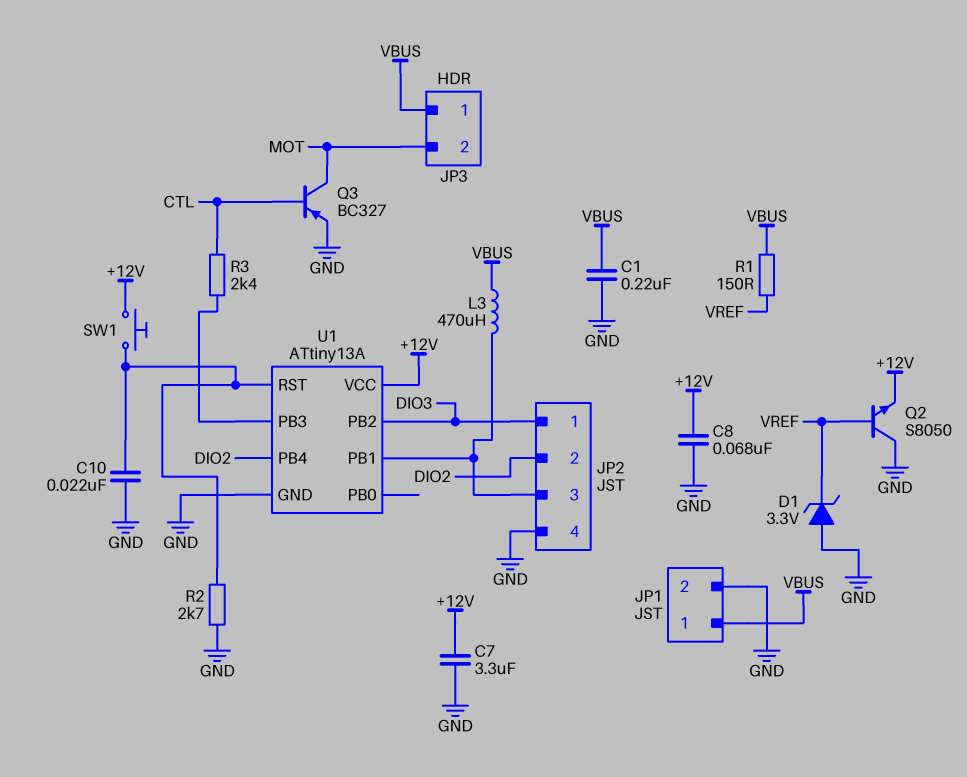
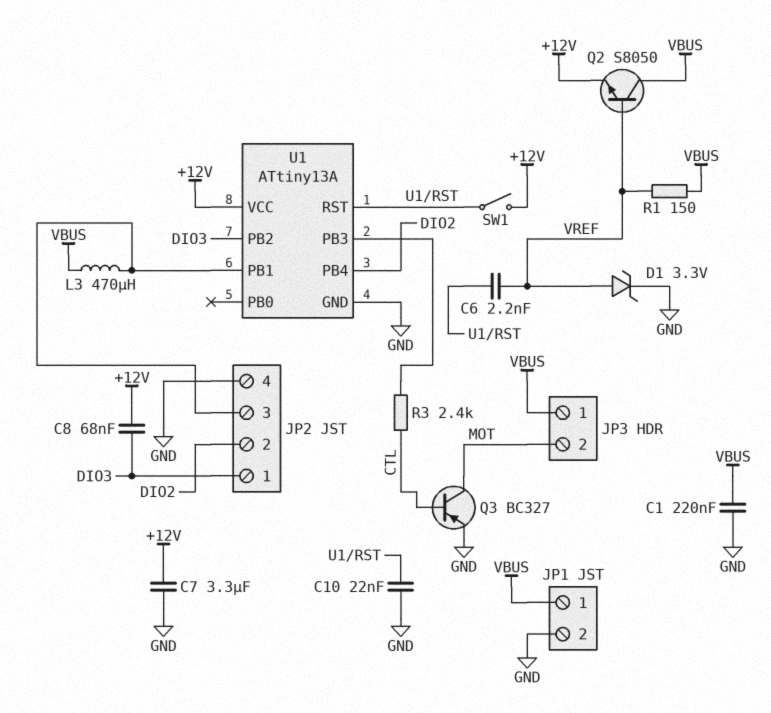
C6: none -> 2.2nF (U1/RST, VREF)
C8: 68nF (+12V, GND) -> 68nF (+12V, DIO3)
D1: zener 3.3V (A GND, K VREF) -> zener 3.3V (A VREF, K GND)
Q2: NPN S8050 (B VREF, C GND, E +12V) -> NPN S8050 (B VREF, C VBUS, E +12V)
R2: 2.7k (GND, U1/RST) -> none
SW1: button (+12V, U1/RST) -> switch (+12V, U1/RST)

